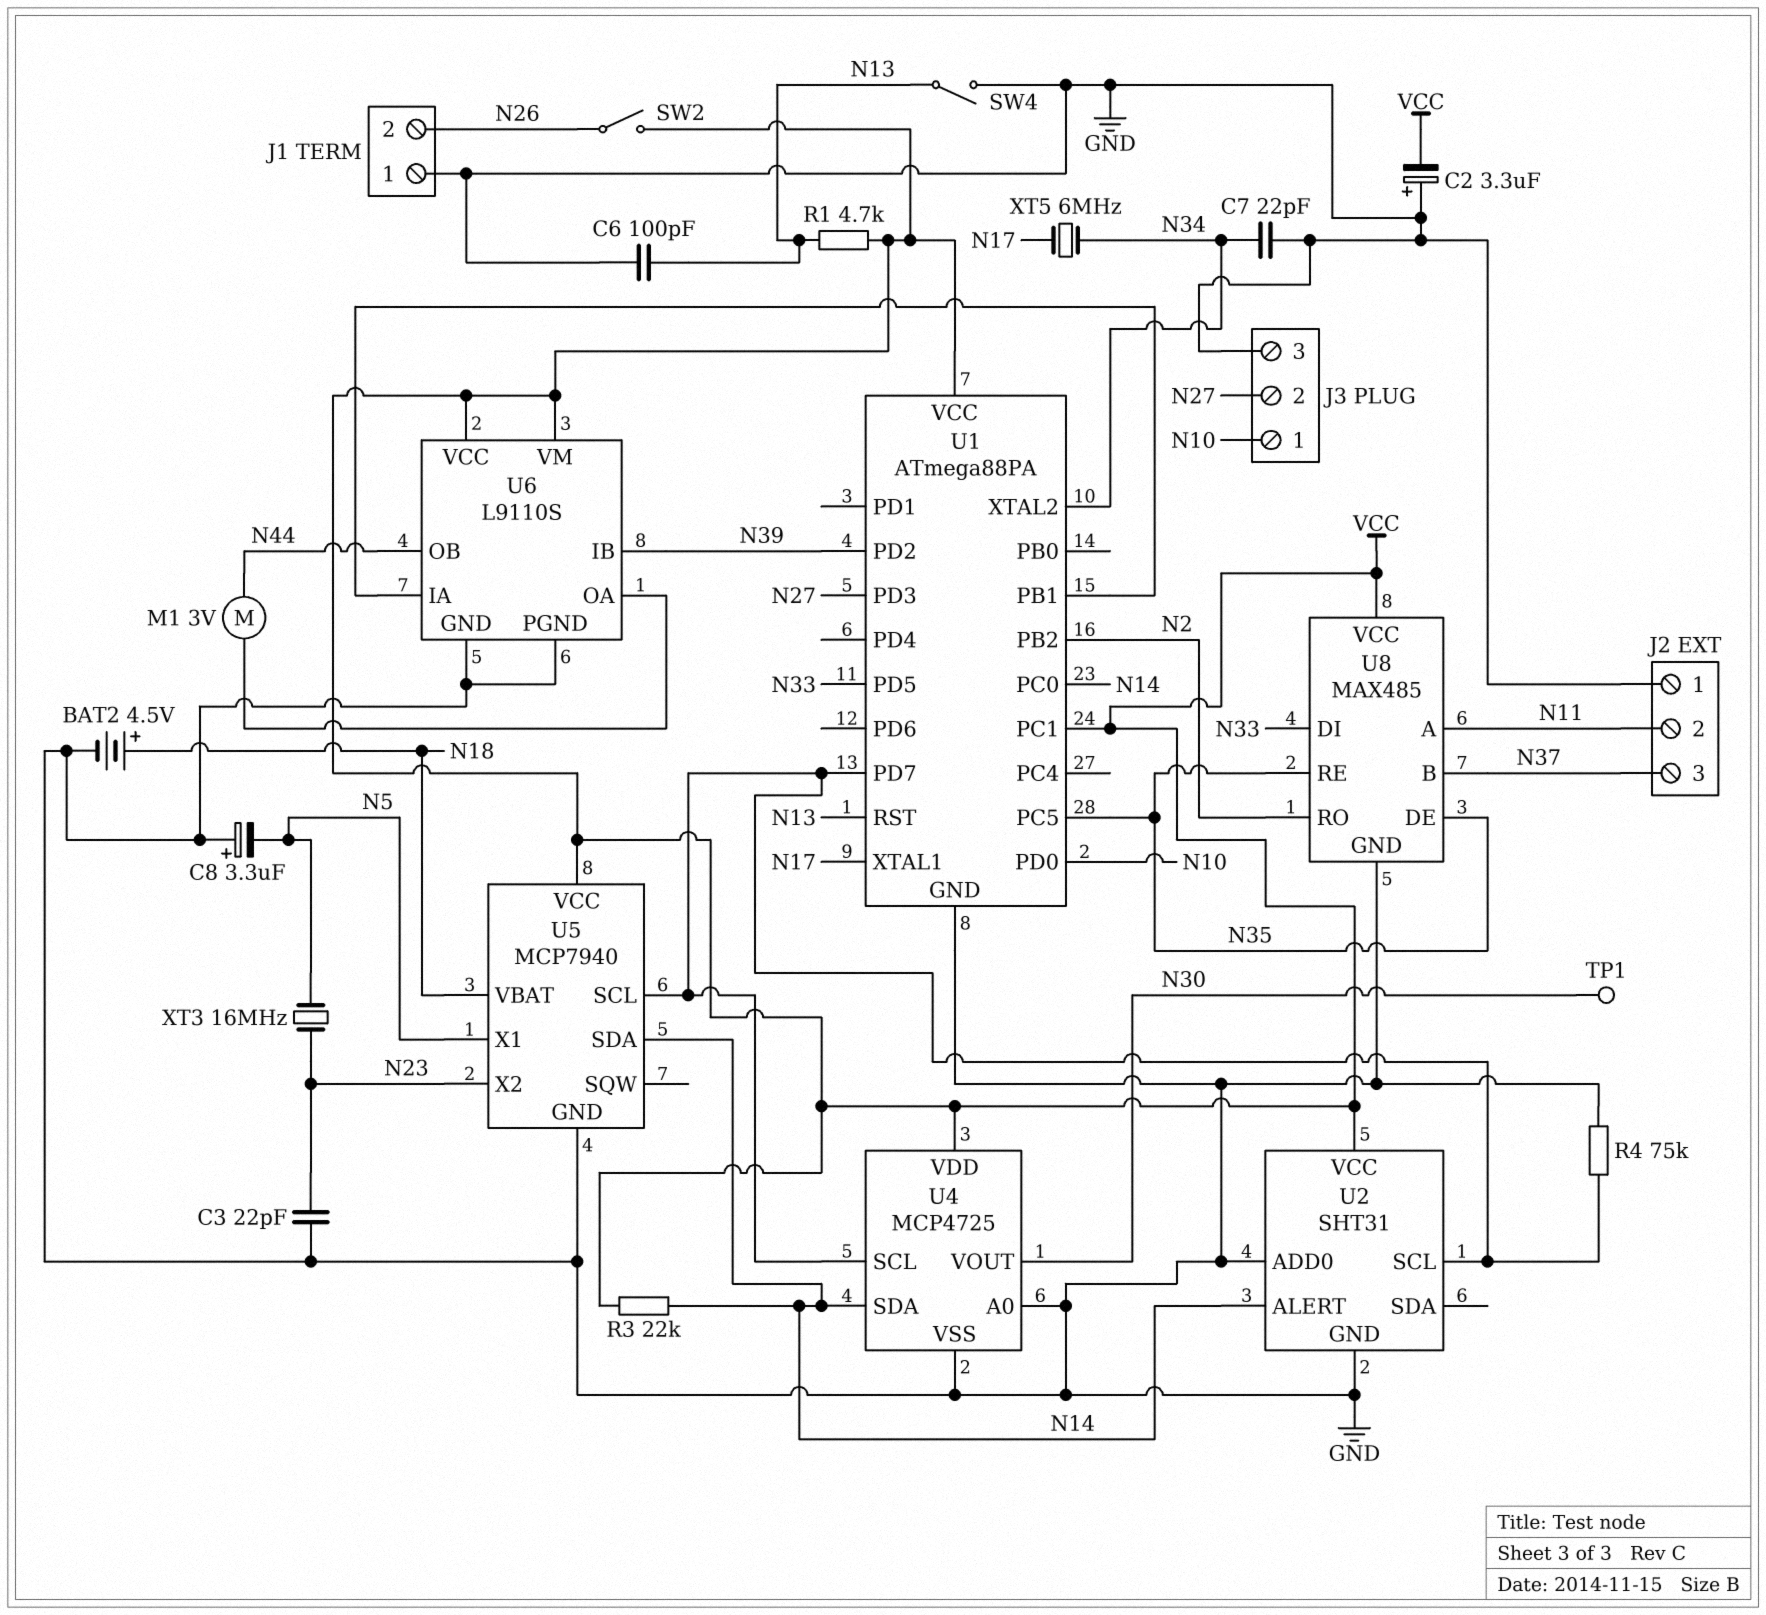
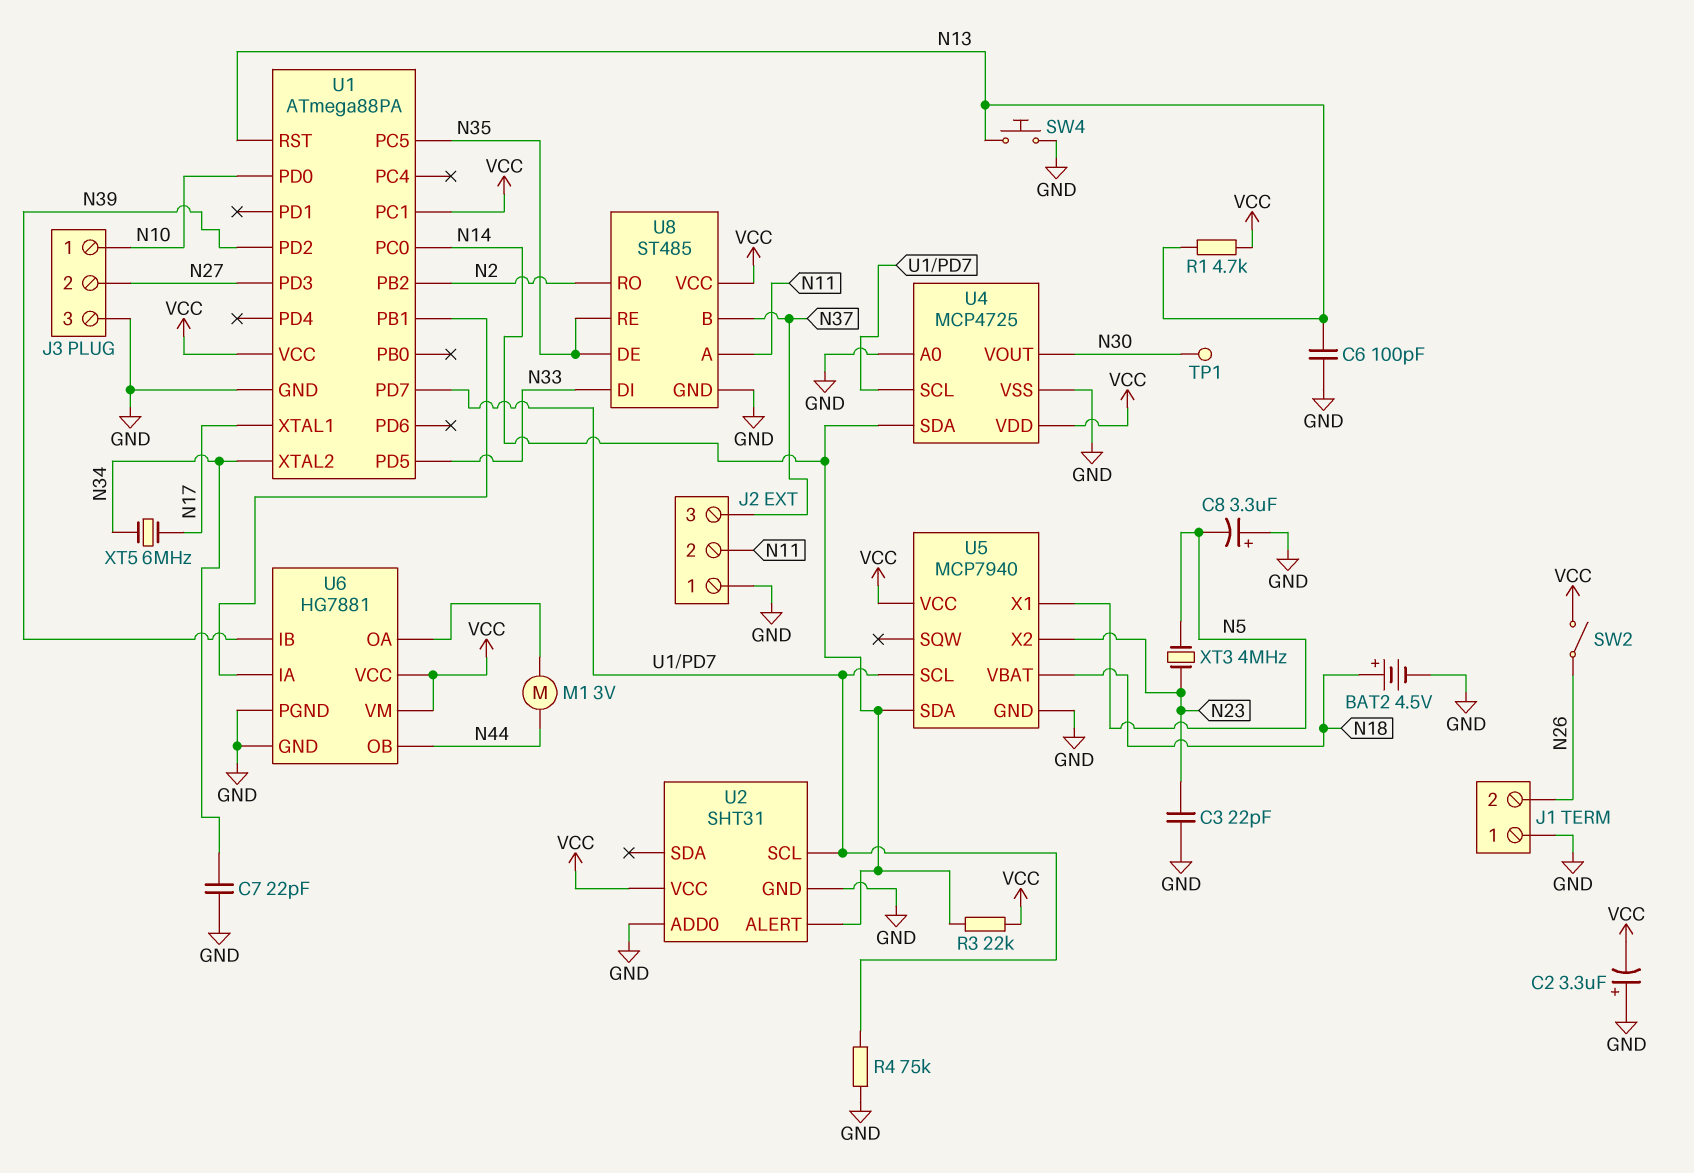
SW4: switch (GND, N13) -> button (GND, N13)
U6: L9110S -> HG7881
U8: MAX485 -> ST485
XT3: 16MHz (N5, N23) -> 4MHz (N5, N23)

